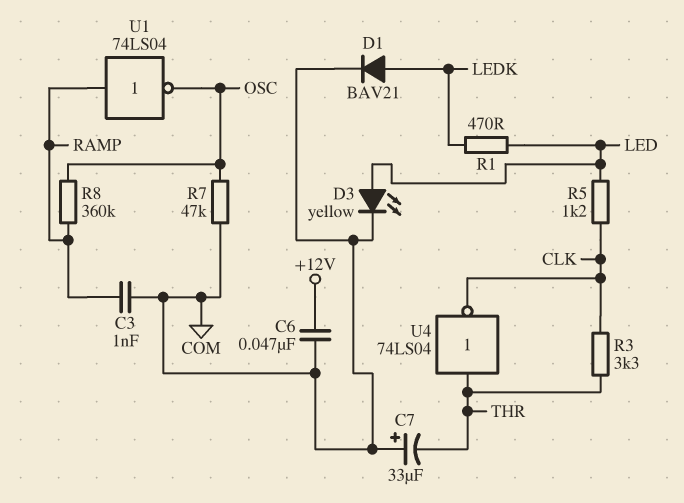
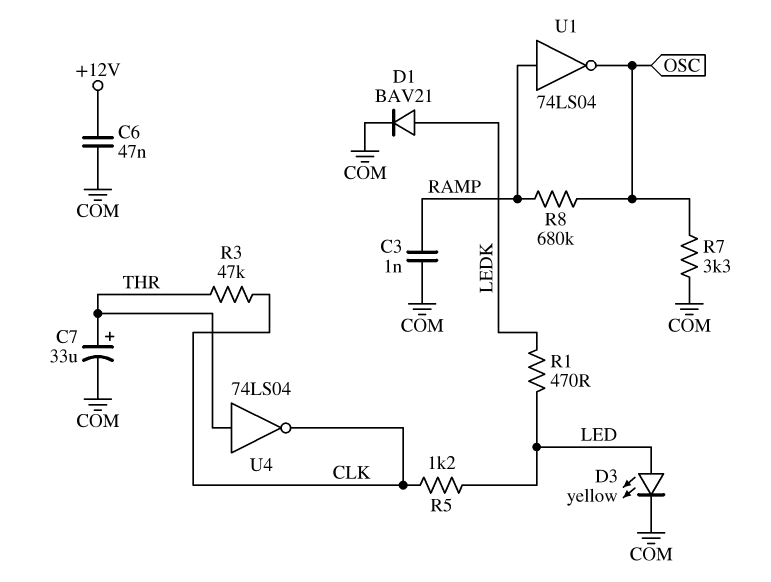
C7: 33uF (plus COM, minus THR) -> 33uF (plus THR, minus COM)
R3: 3.3k (CLK, THR) -> 47k (CLK, THR)
R7: 47k (COM, OSC) -> 3.3k (COM, OSC)
R8: 360k (OSC, RAMP) -> 680k (OSC, RAMP)

